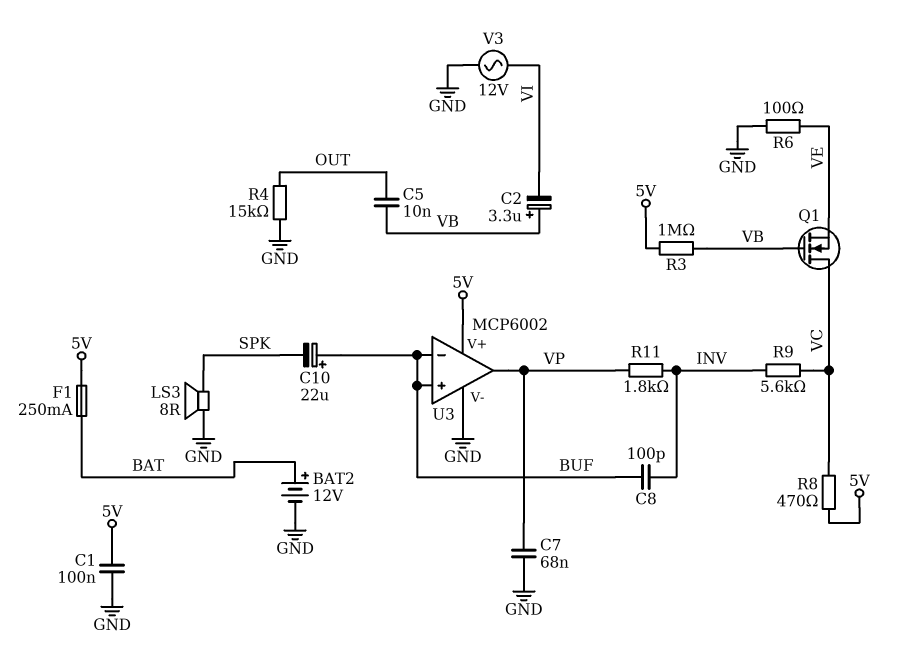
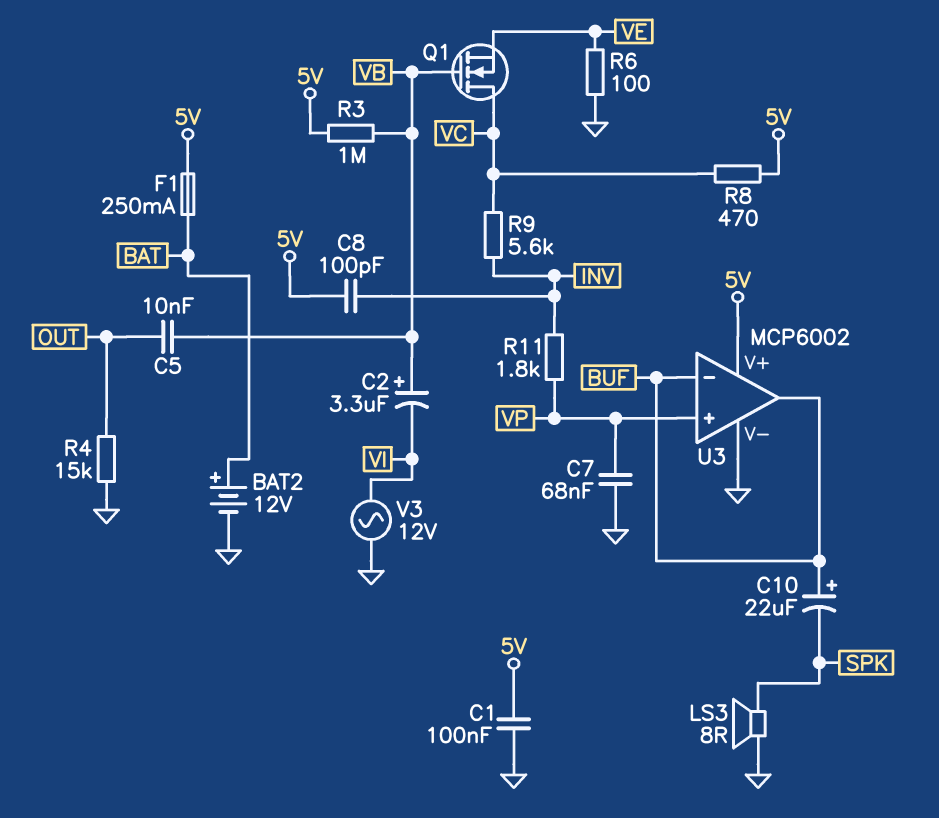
C8: 100pF (BUF, INV) -> 100pF (5V, INV)
U3 pin in+: BUF -> VP
U3 pin out: VP -> BUF

